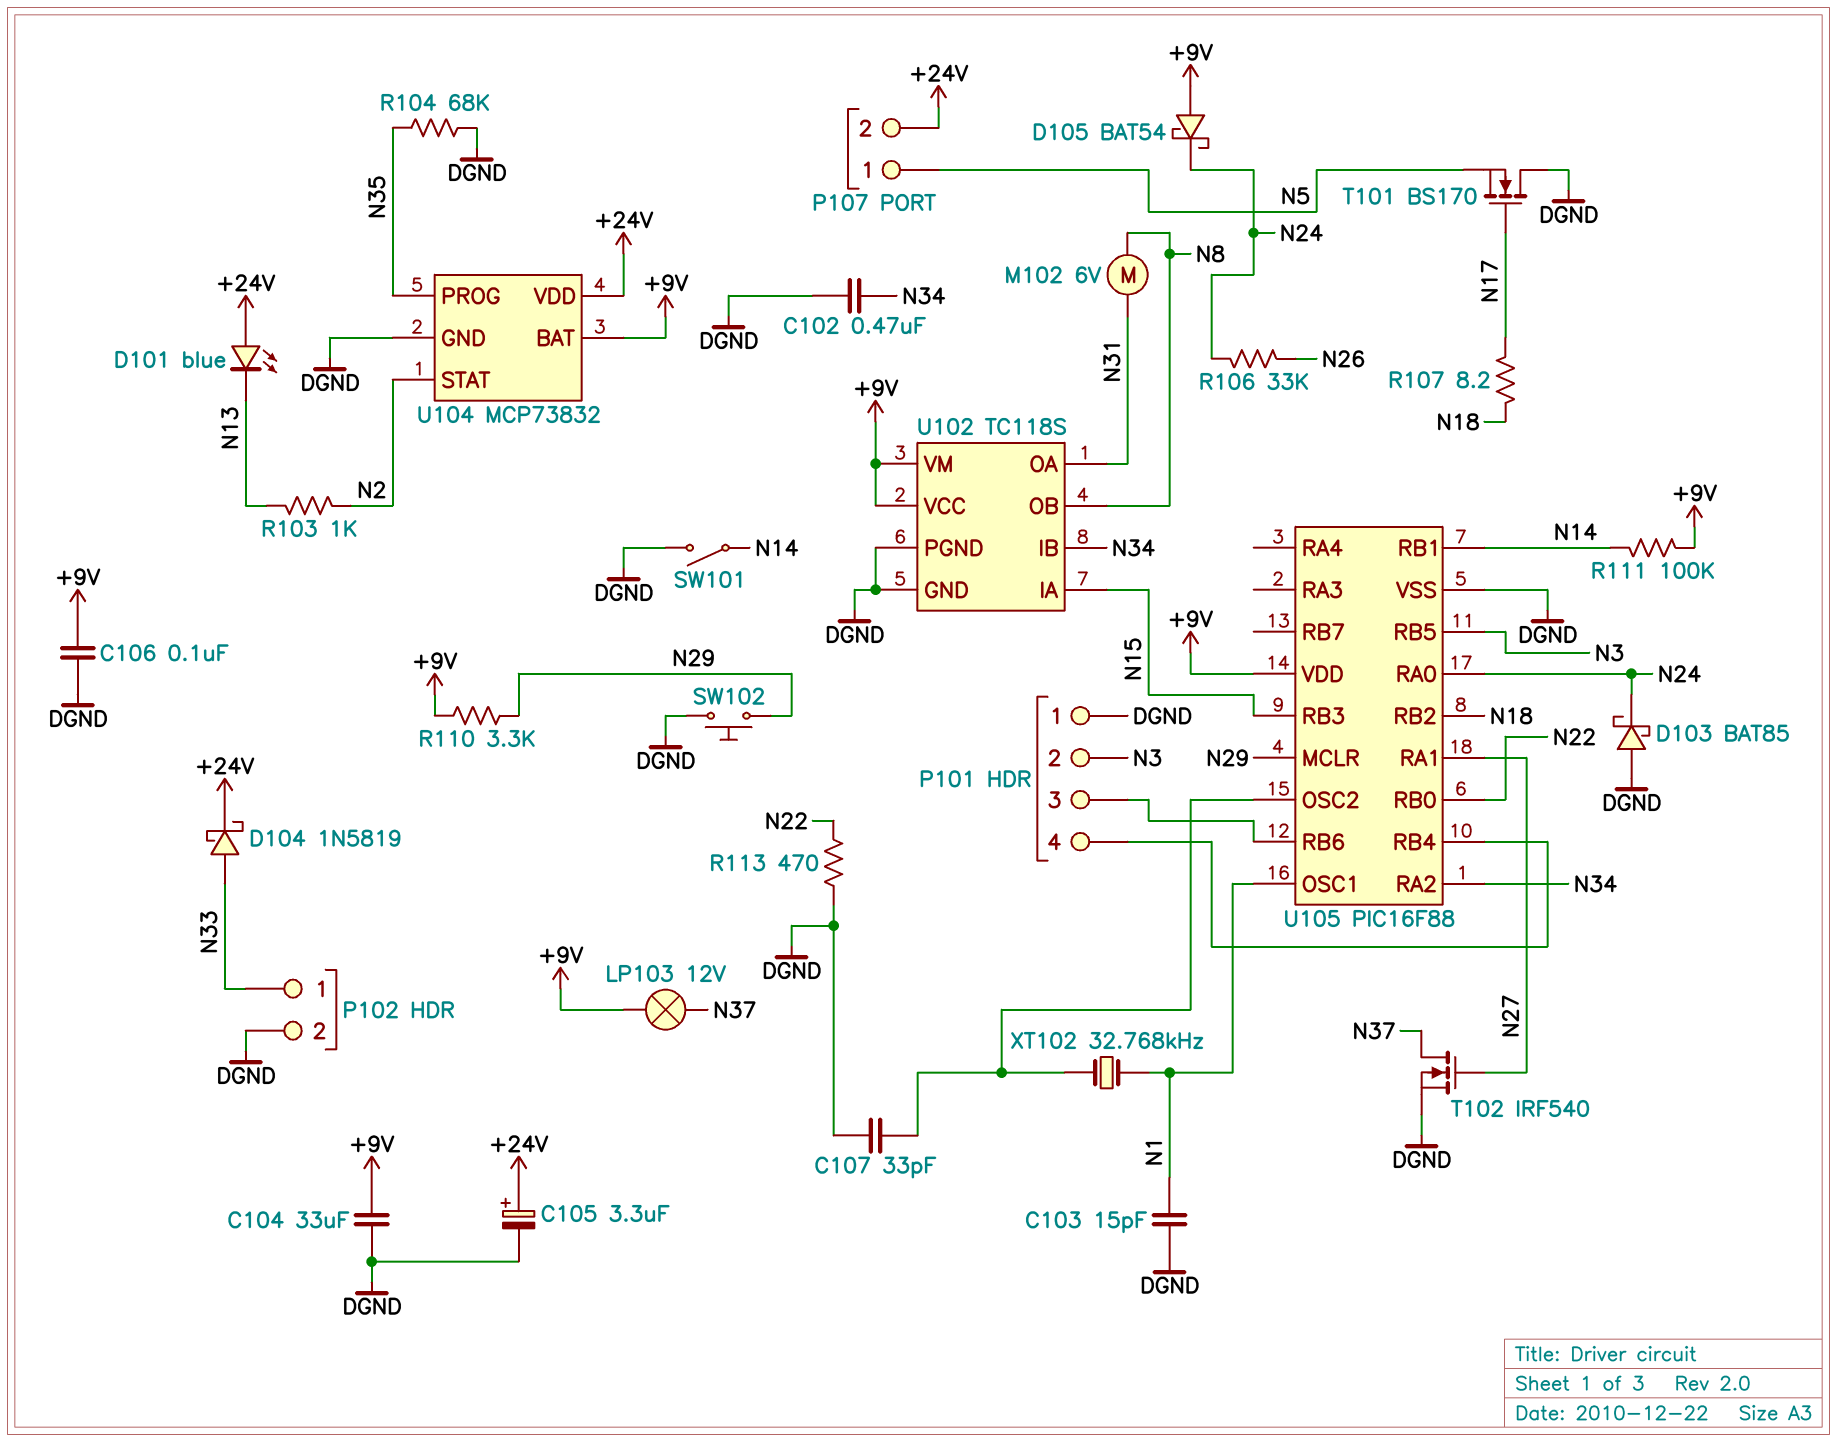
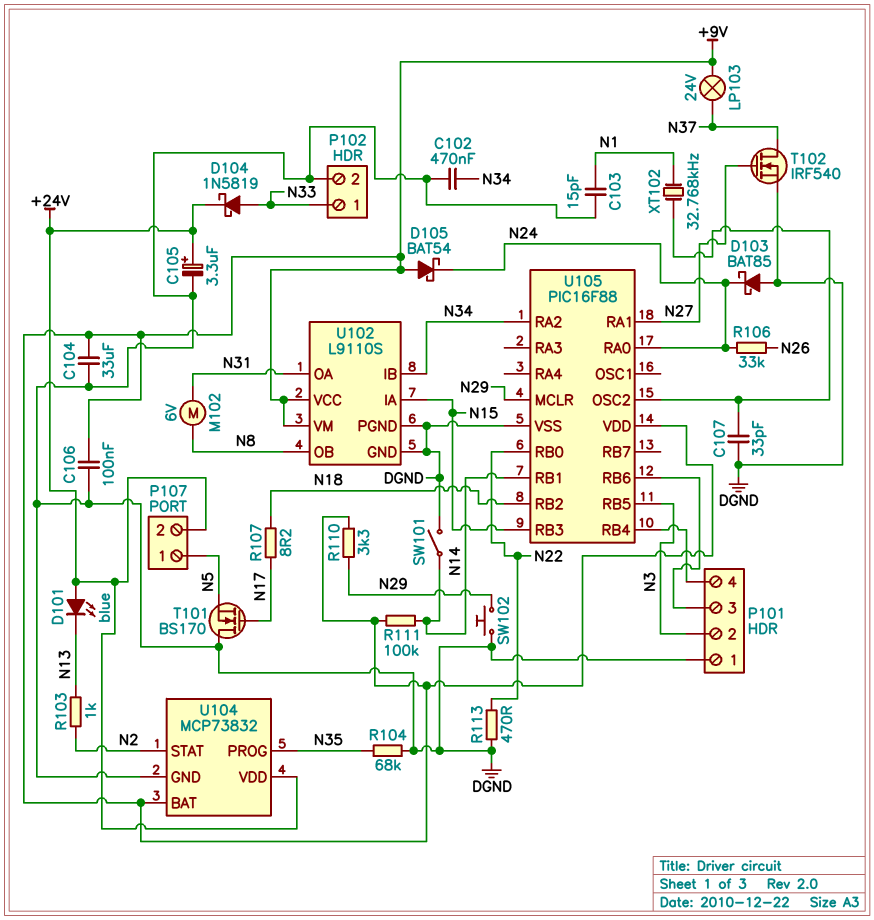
LP103: lamp 12V (+9V, N37) -> lamp 24V (+9V, N37)
U102: TC118S -> L9110S
U105 pin OSC1: N1 -> none

